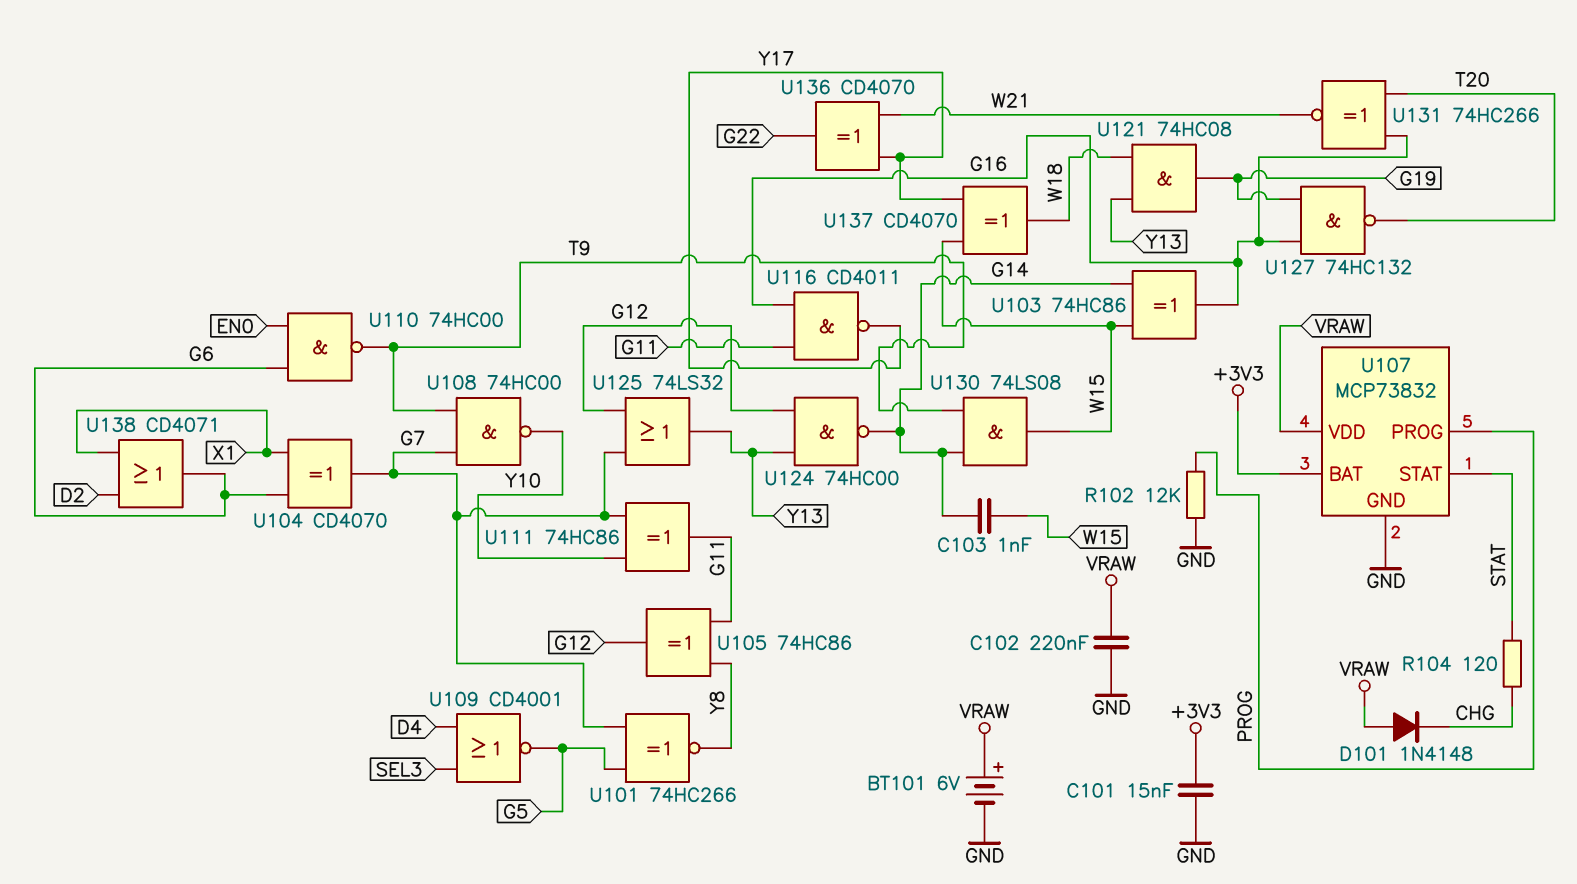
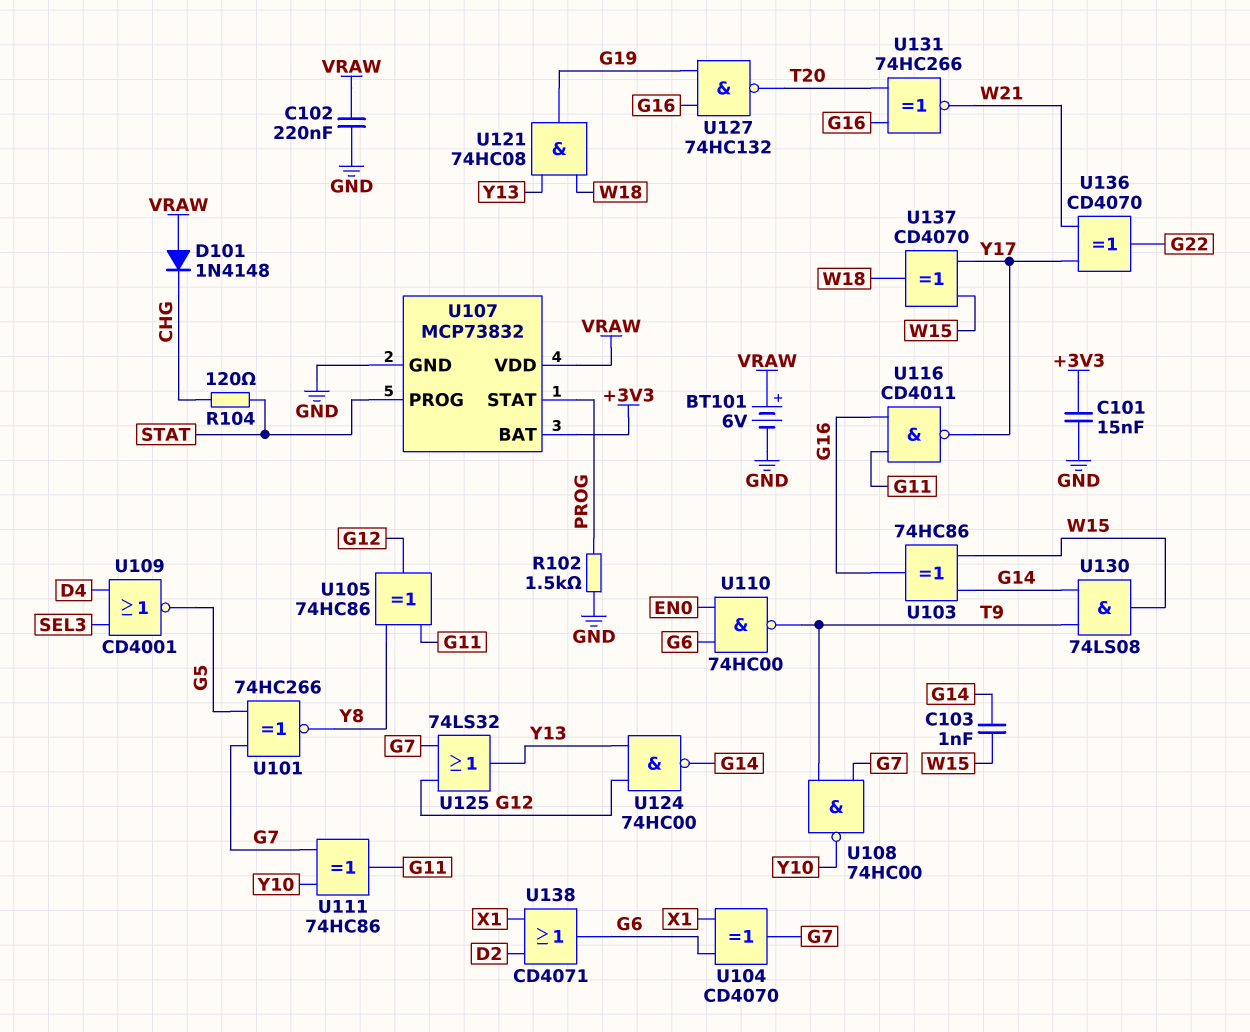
R102: 12k (GND, PROG) -> 1.5k (GND, PROG)
U107 pin PROG: PROG -> STAT
U107 pin STAT: STAT -> PROG

